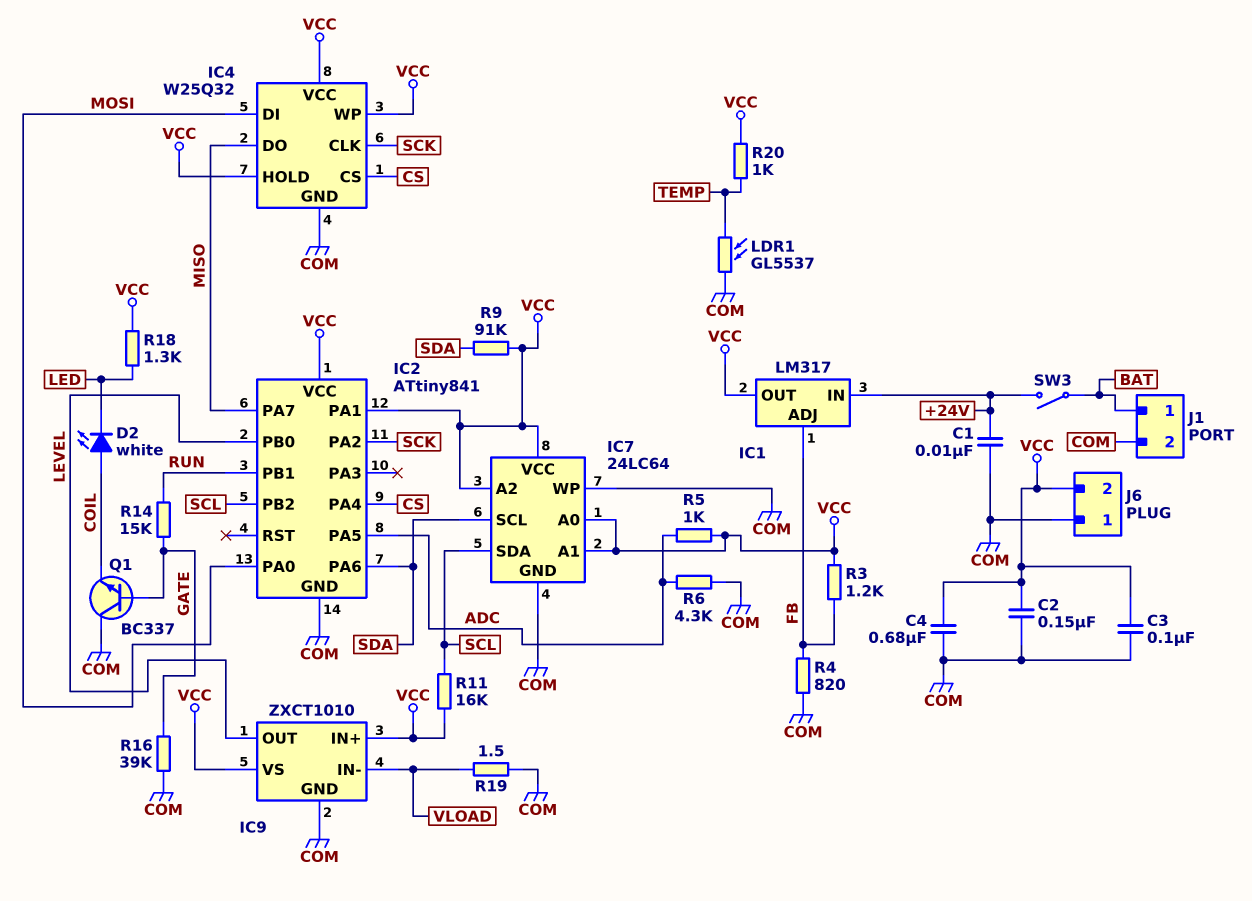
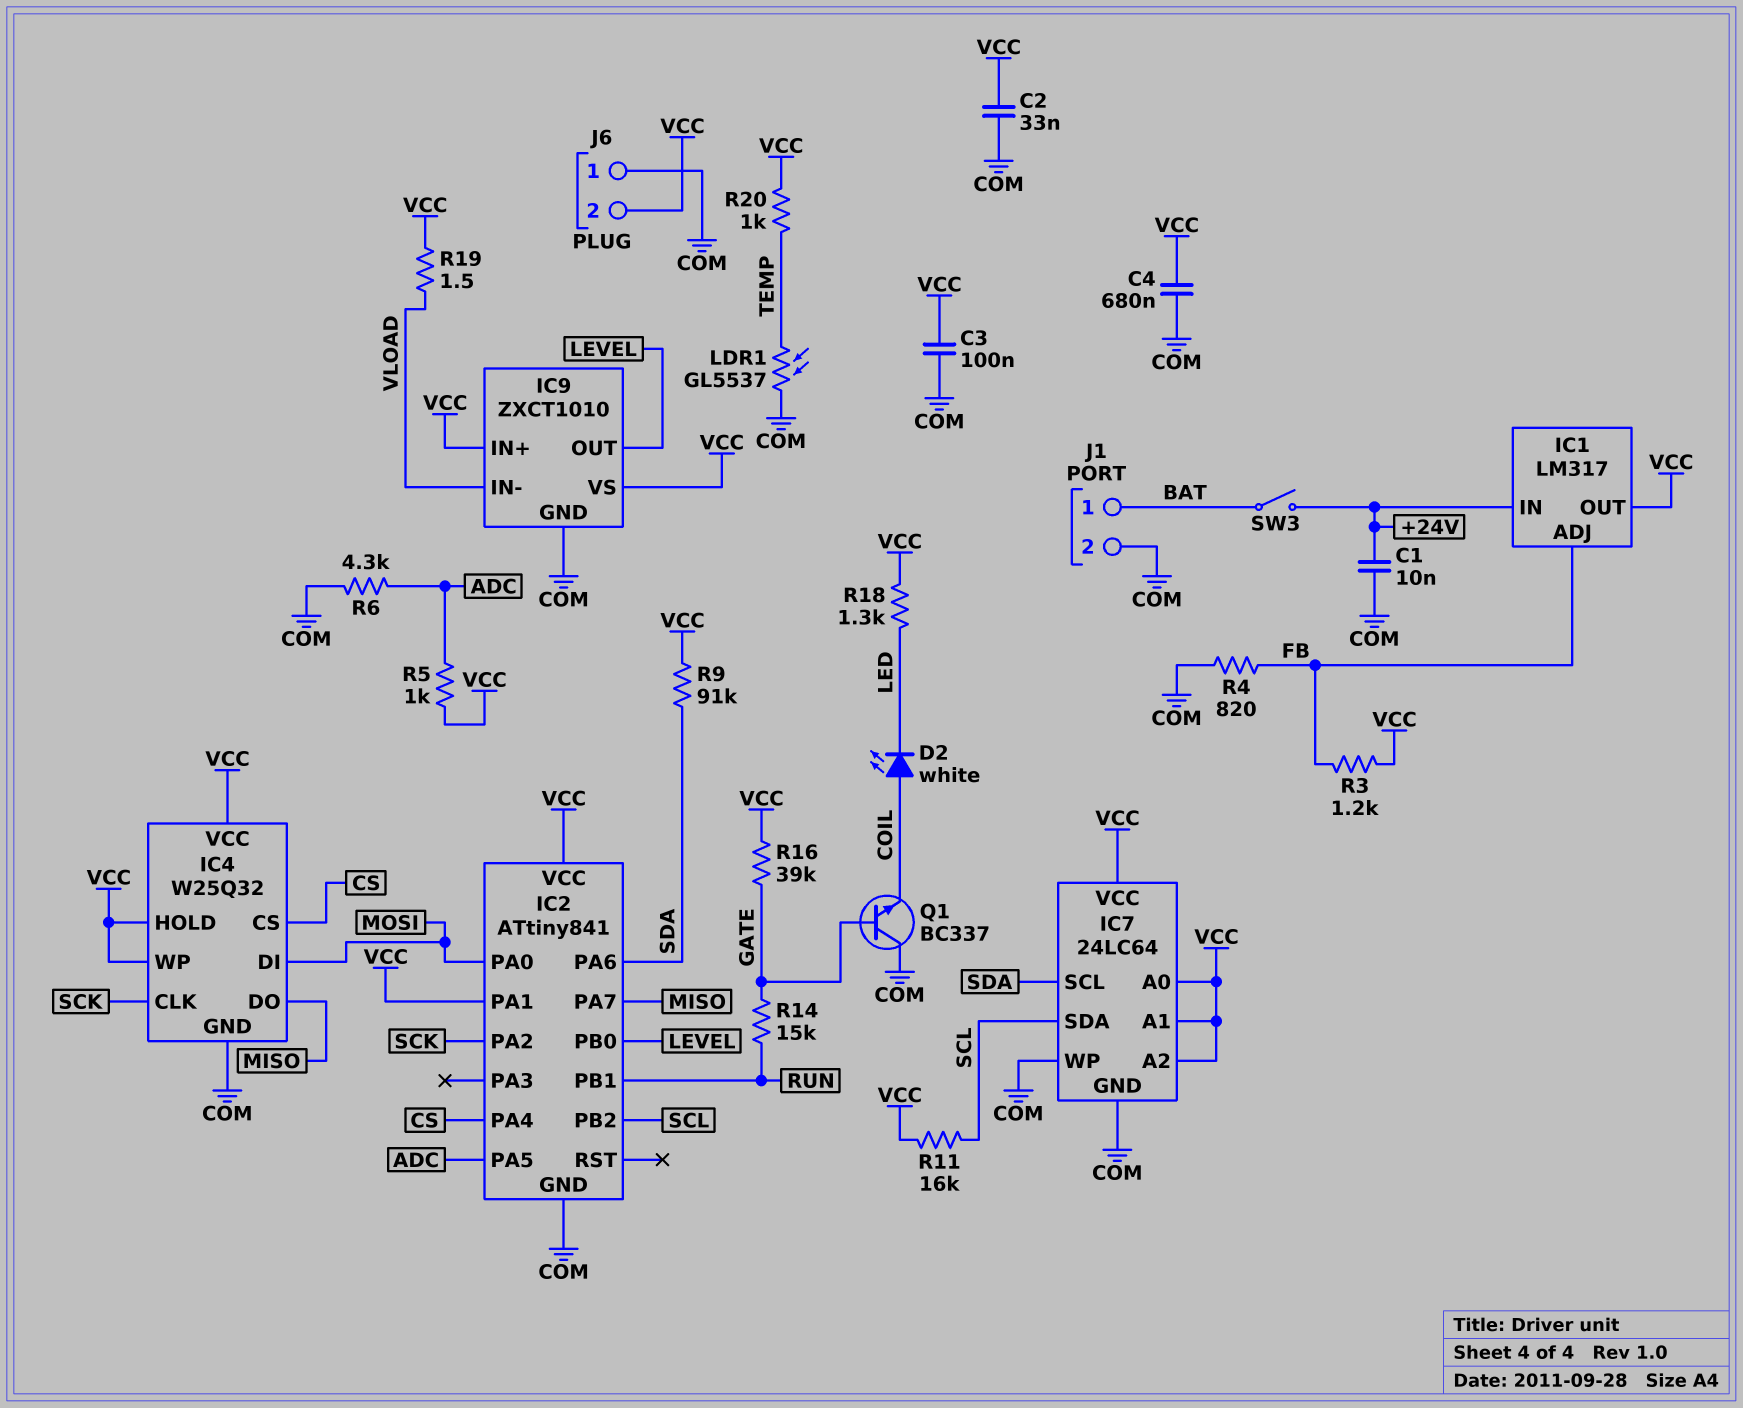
C2: 150nF (COM, VCC) -> 33nF (COM, VCC)
R16: 39k (COM, GATE) -> 39k (GATE, VCC)
R19: 1.5 (COM, VLOAD) -> 1.5 (VCC, VLOAD)

